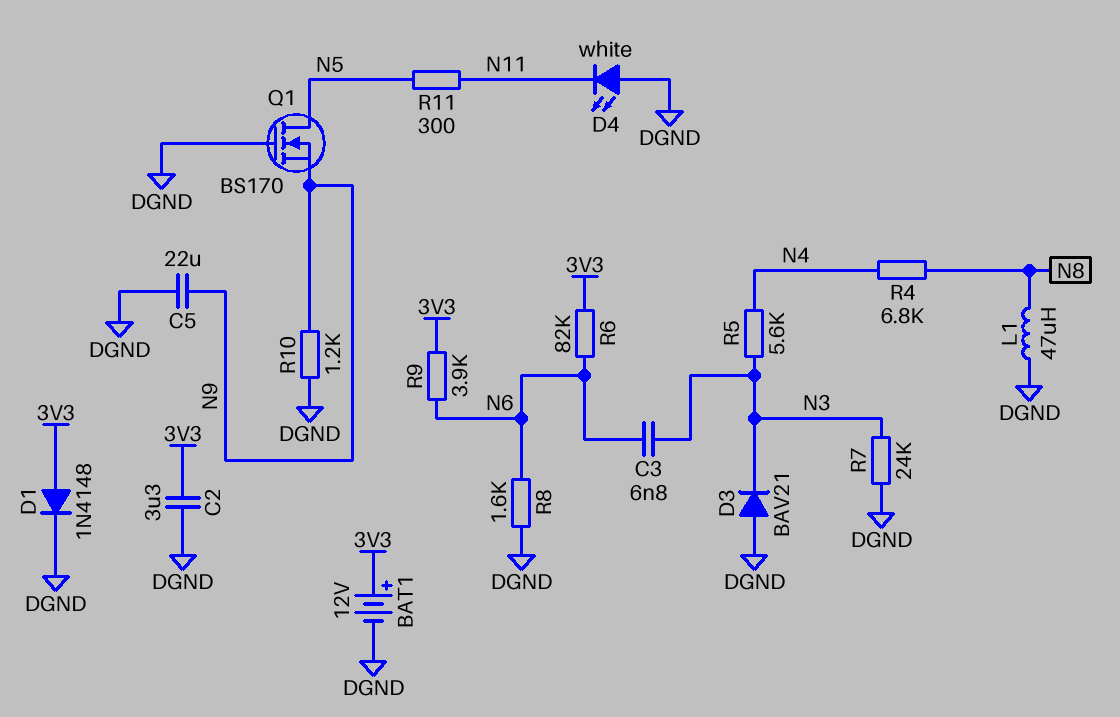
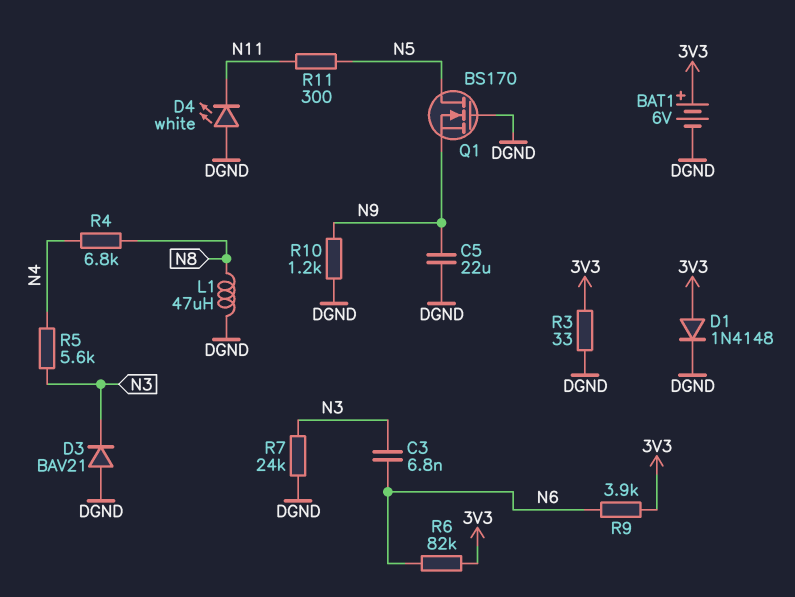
BAT1: 12V (plus 3V3, minus DGND) -> 6V (plus 3V3, minus DGND)
C2: 3.3uF (3V3, DGND) -> none
R3: none -> 33 (3V3, DGND)
R8: 1.6k (DGND, N6) -> none

